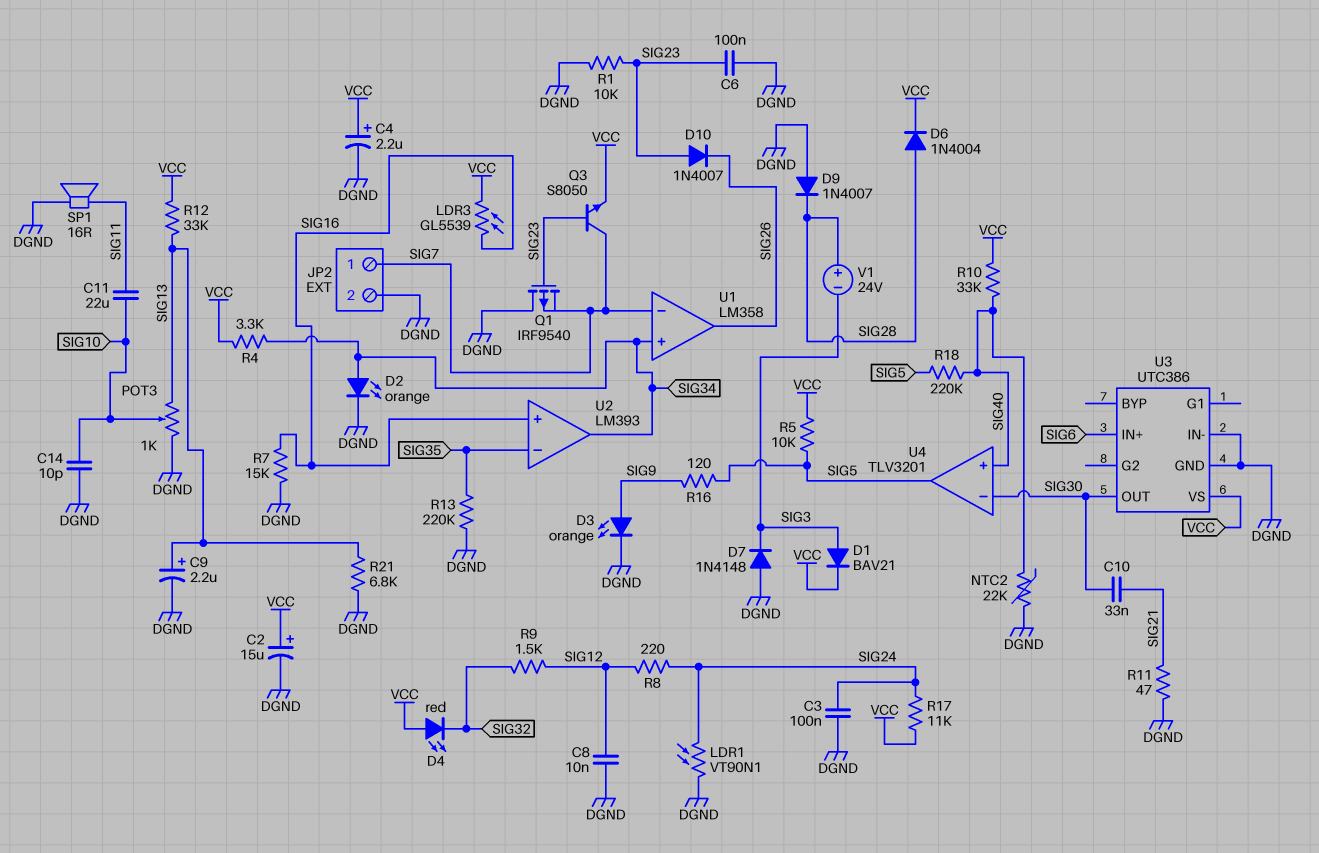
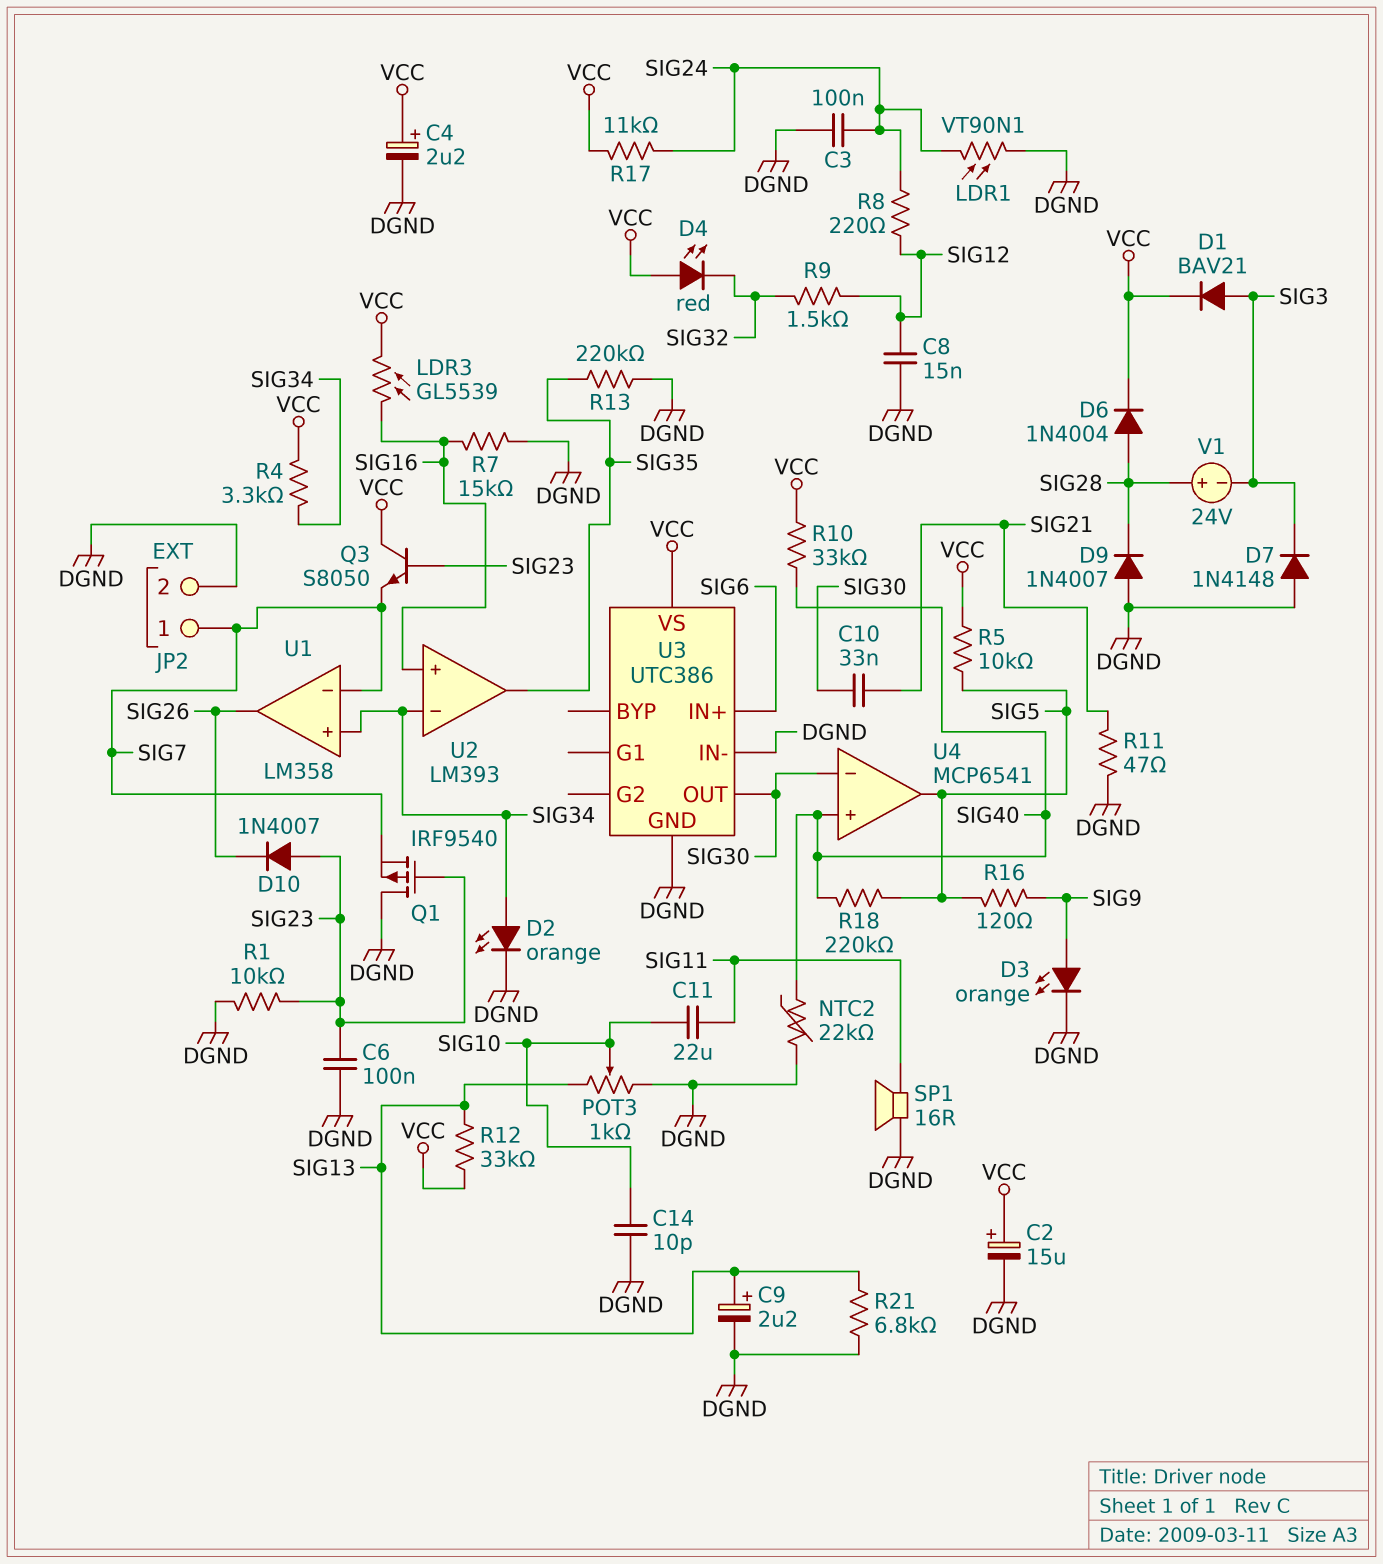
C8: 10nF (DGND, SIG12) -> 15nF (DGND, SIG12)
Q3: NPN S8050 (B SIG23, C SIG7, E VCC) -> NPN S8050 (B SIG23, C VCC, E SIG7)
U2 pin in-: SIG35 -> SIG34
U2 pin out: SIG34 -> SIG35
U4: TLV3201 -> MCP6541

